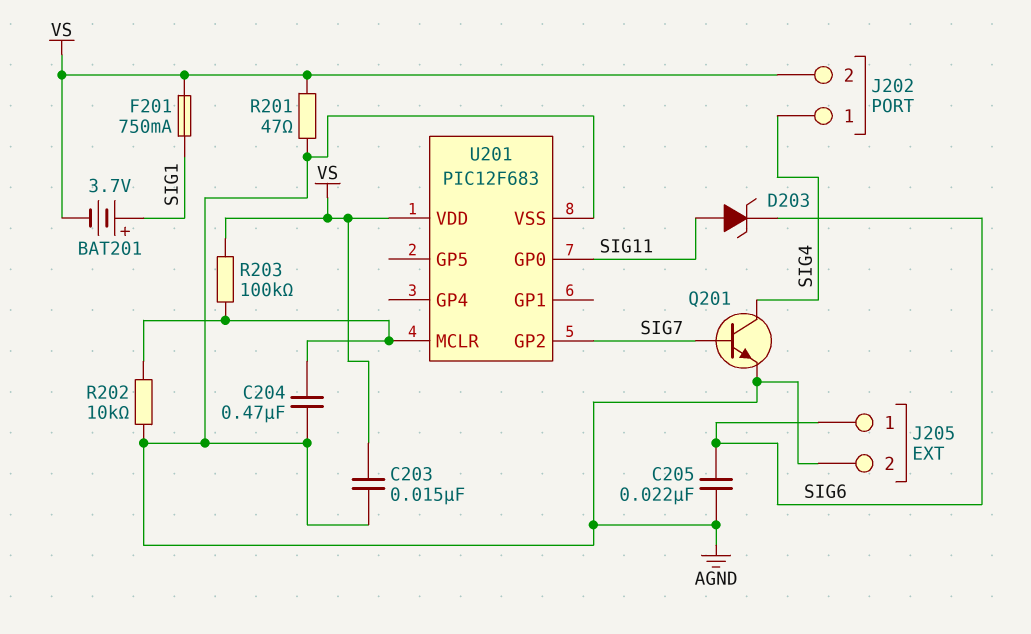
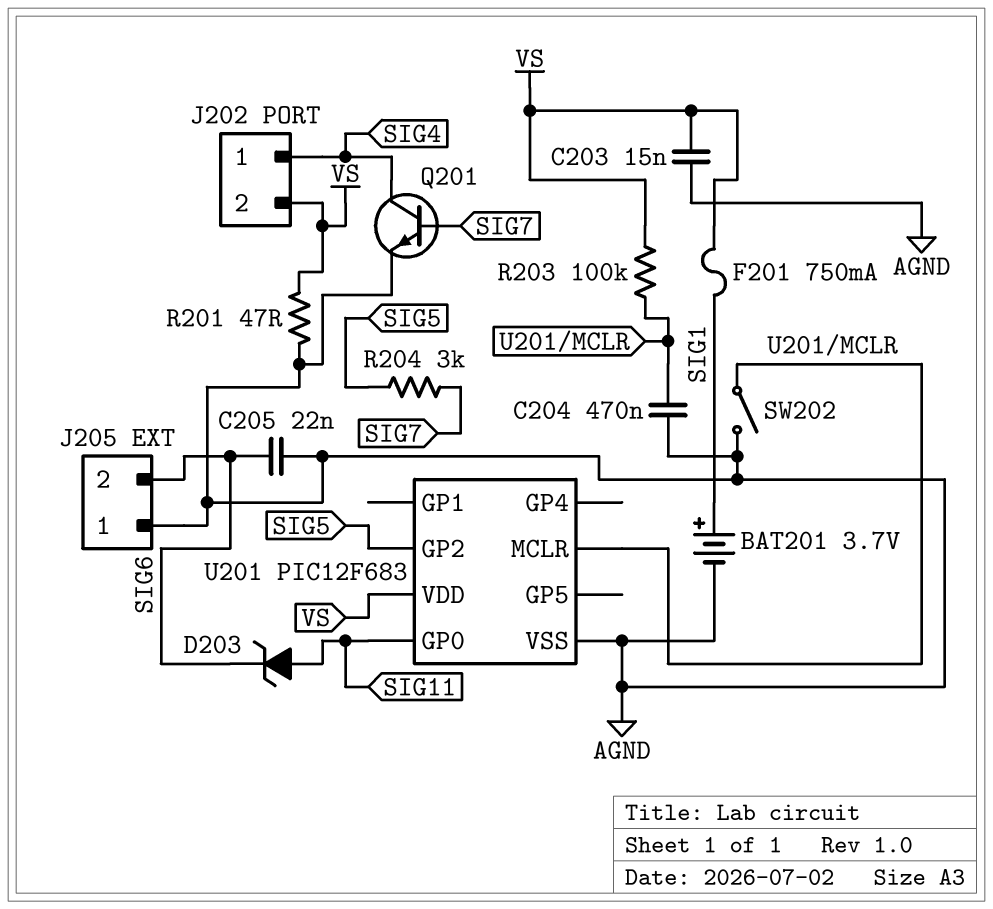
BAT201: 3.7V (plus SIG1, minus VS) -> 3.7V (plus SIG1, minus AGND)
J205 pin 1: SIG6 -> AGND
J205 pin 2: AGND -> SIG6
R202: 10k (AGND, U201/MCLR) -> none
R204: none -> 3k (SIG5, SIG7)
SW202: none -> switch (AGND, U201/MCLR)
U201 pin GP2: SIG7 -> SIG5

